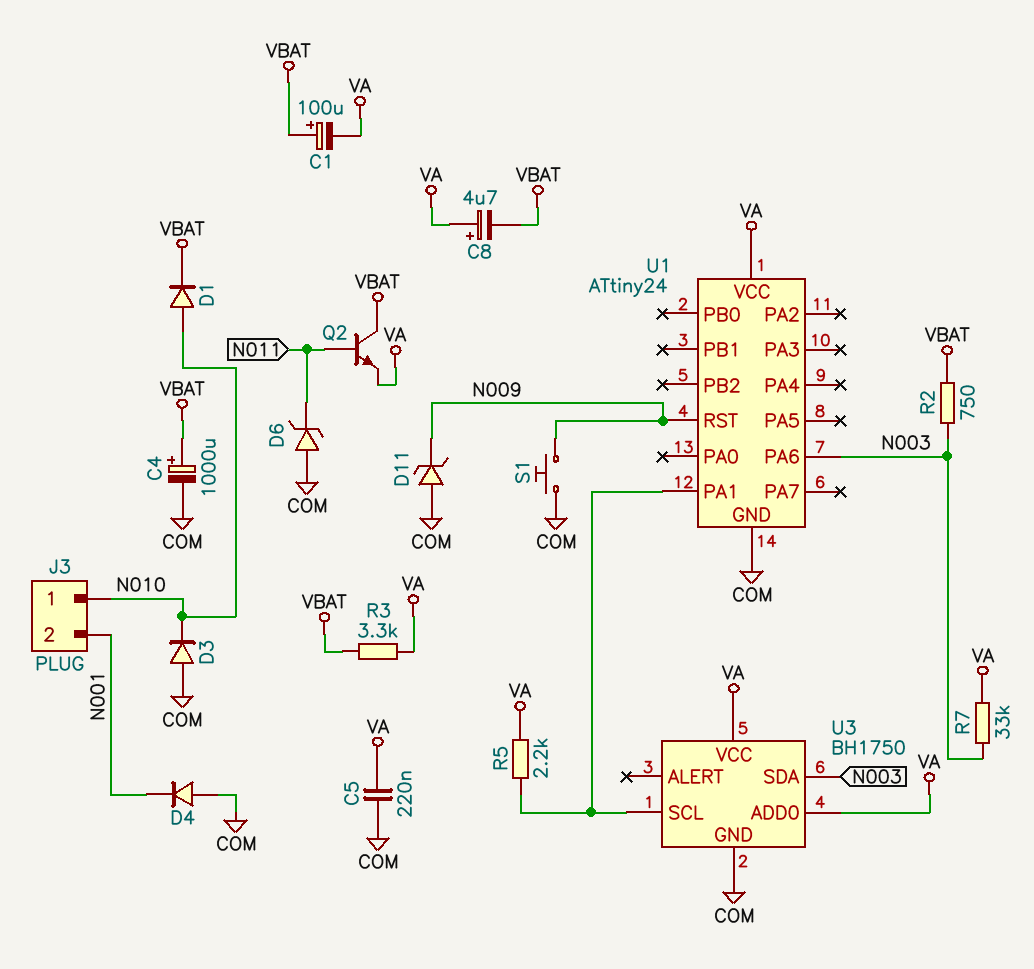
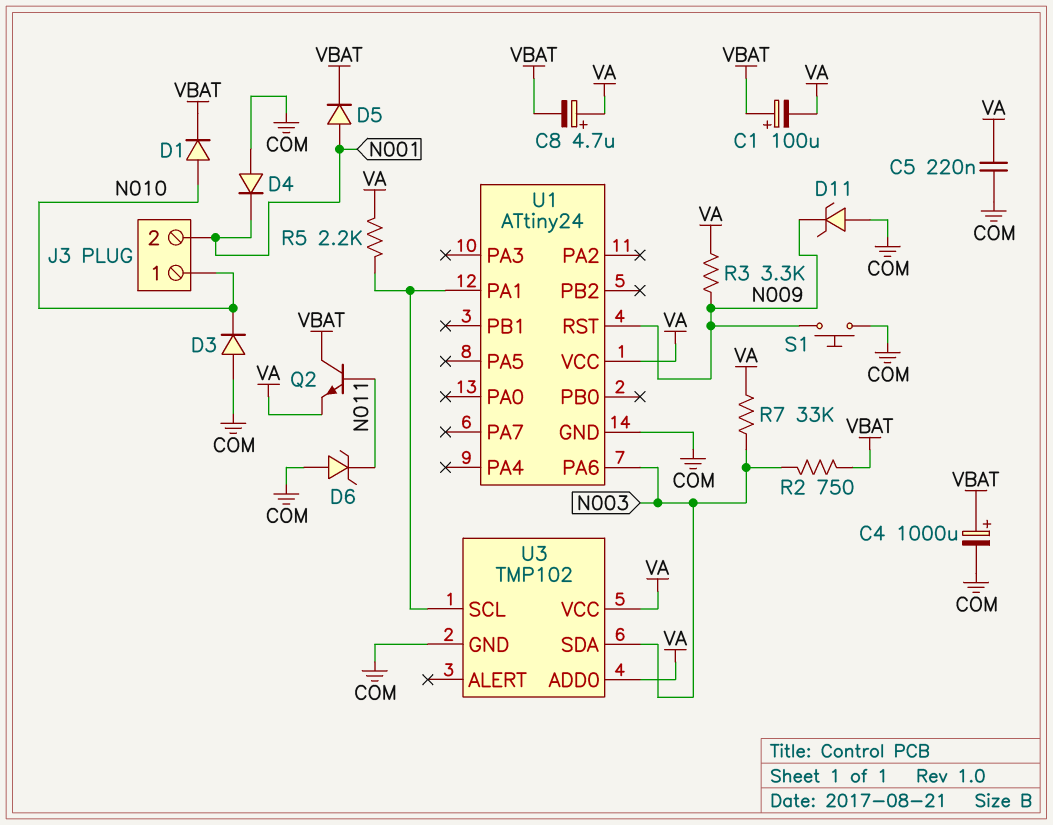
D5: none -> diode (A N001, K VBAT)
R3: 3.3k (VA, VBAT) -> 3.3k (N009, VA)
U3: BH1750 -> TMP102

